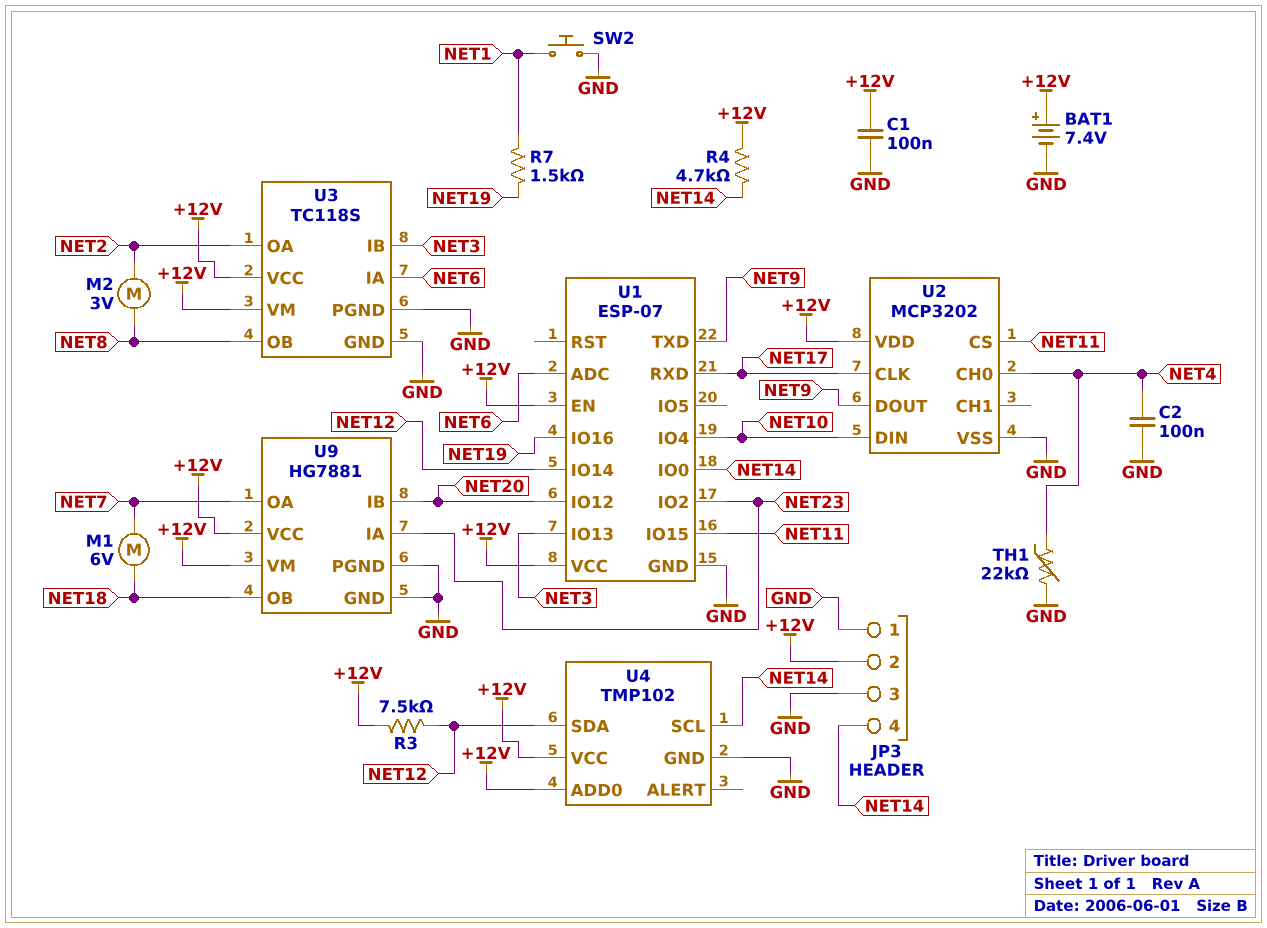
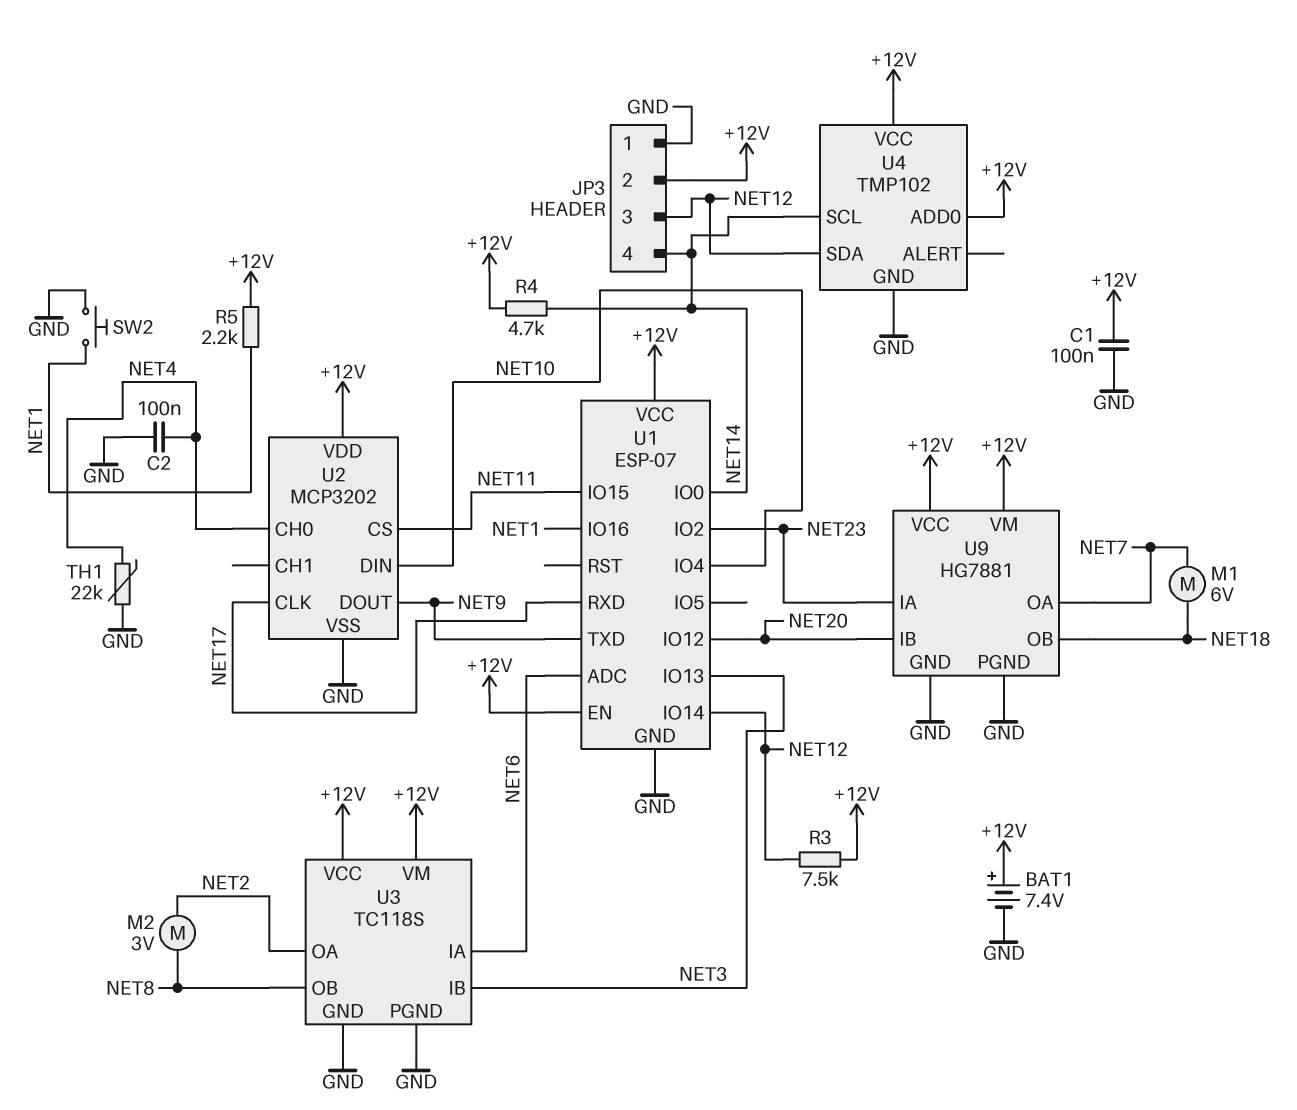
JP3 pin 3: GND -> NET12
R5: none -> 2.2k (+12V, NET1)
R7: 1.5k (NET1, NET19) -> none
U1 pin IO16: NET19 -> NET1

